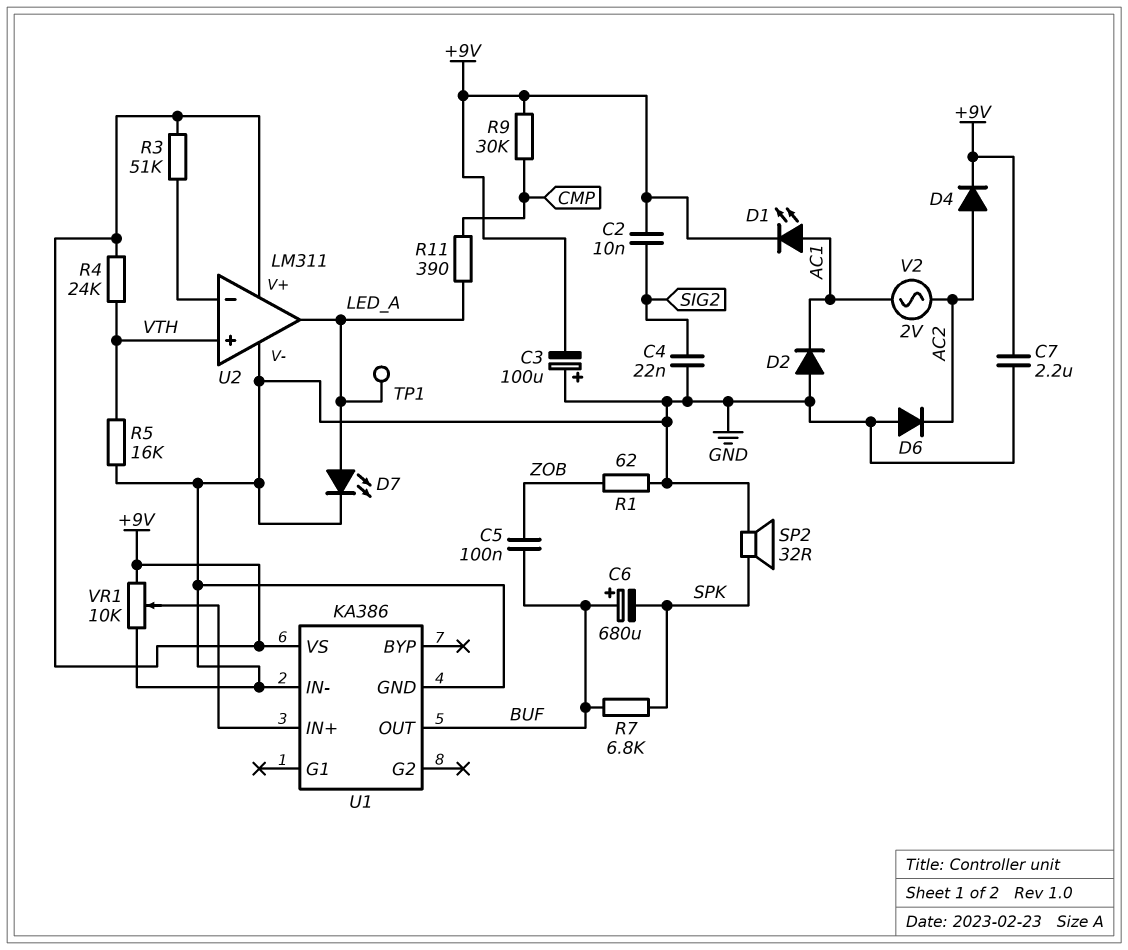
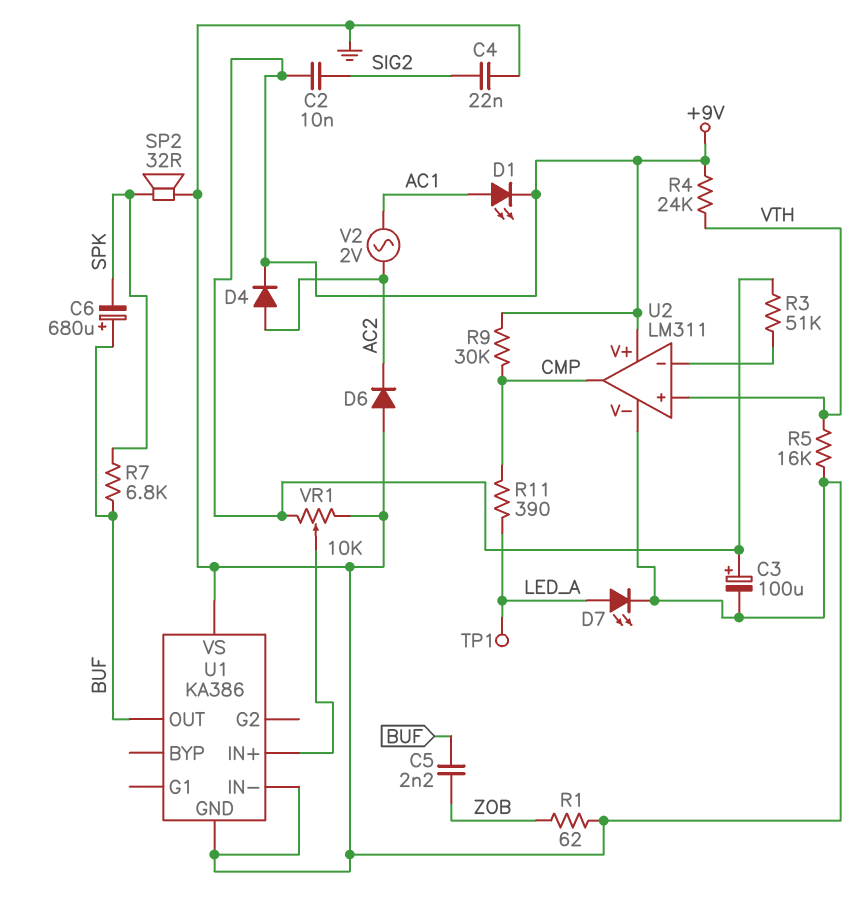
C3: 100uF (plus GND, minus +9V) -> 100uF (plus +9V, minus GND)
C5: 100nF (BUF, ZOB) -> 2.2nF (BUF, ZOB)
C7: 2.2uF (+9V, GND) -> none
D2: diode (A GND, K AC1) -> none
U1 pin VS: +9V -> GND
U2 pin out: LED_A -> CMP

